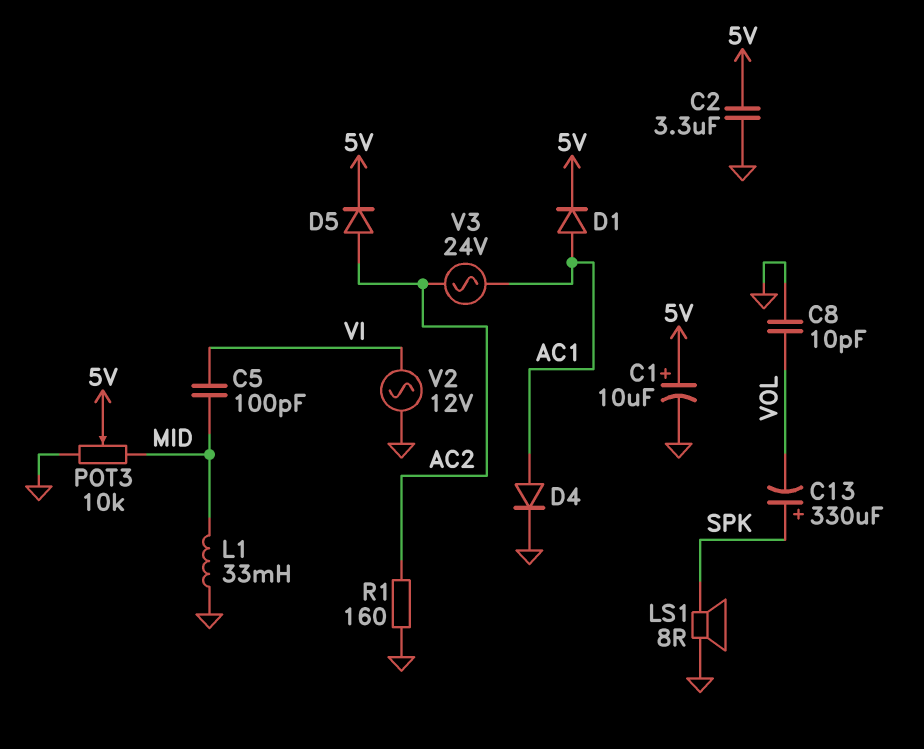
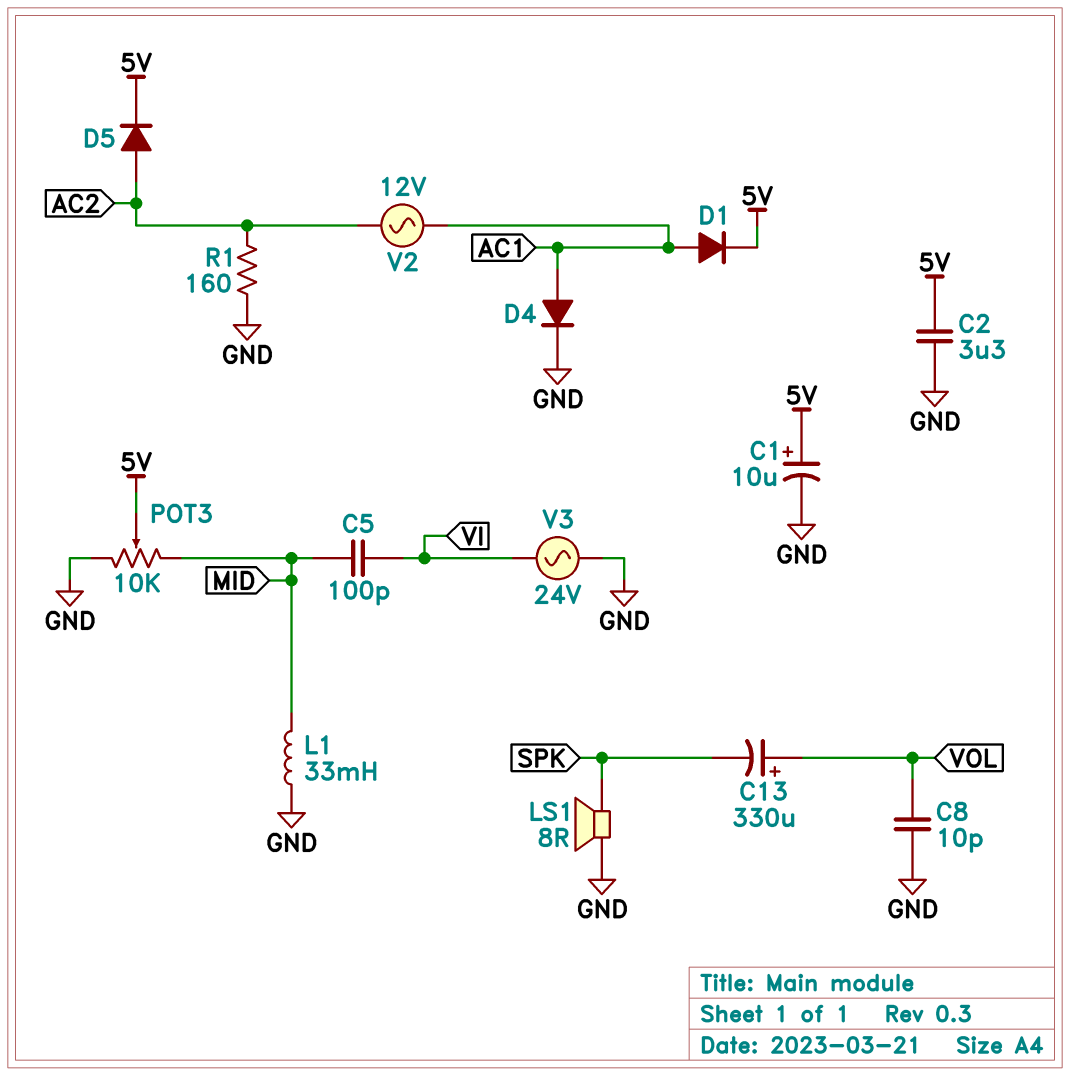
C13: 330uF (plus SPK, minus VOL) -> 330uF (plus VOL, minus SPK)
V2: AC 12V (GND, VI) -> AC 12V (AC1, AC2)
V3: AC 24V (AC1, AC2) -> AC 24V (GND, VI)

